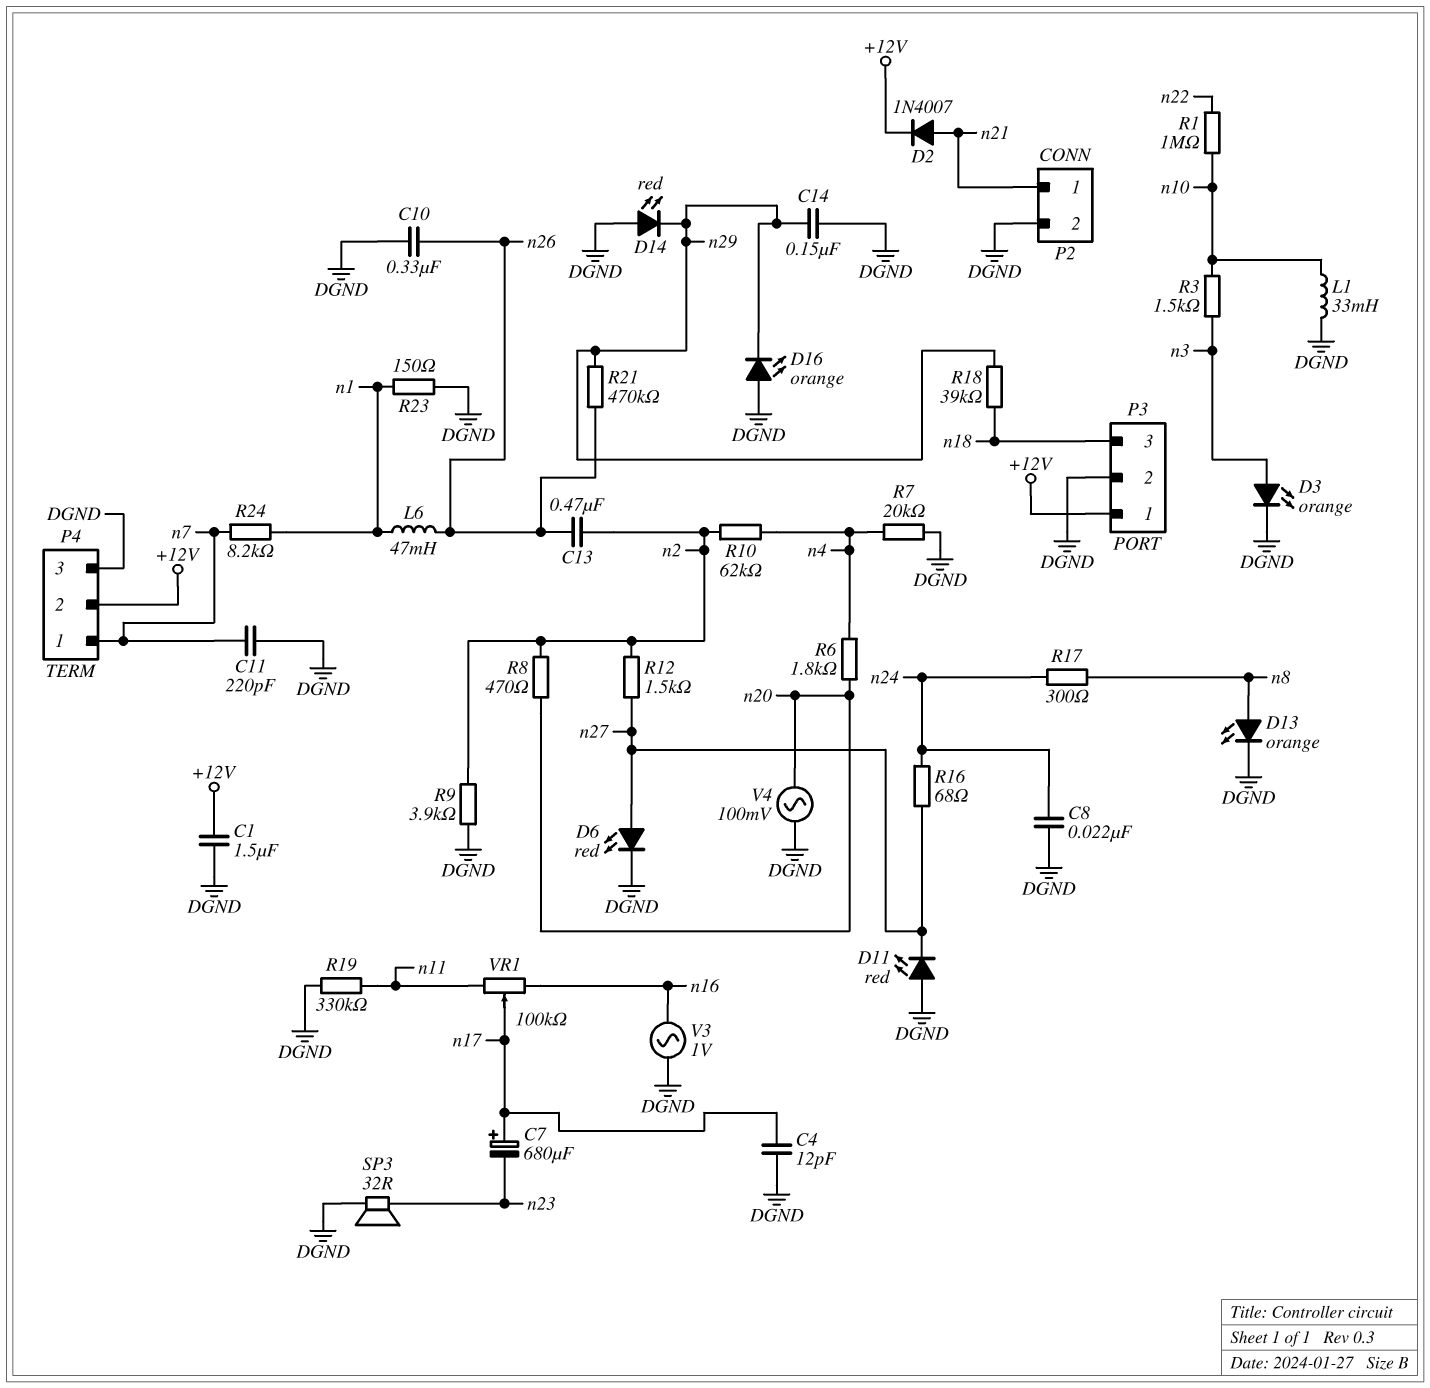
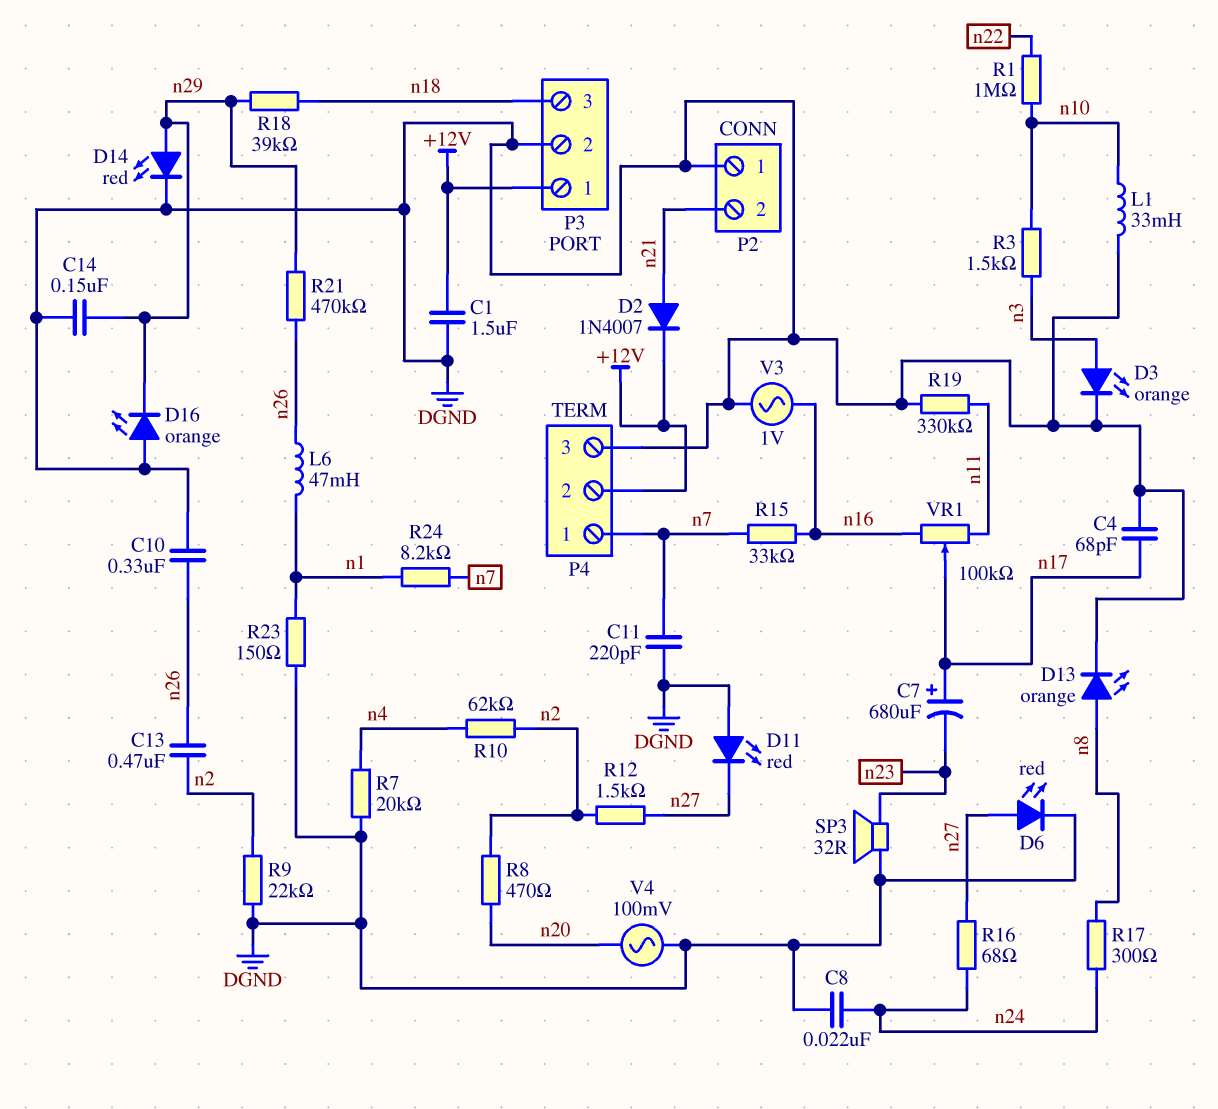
C4: 12pF (DGND, n17) -> 68pF (DGND, n17)
D14: LED red (A DGND, K n29) -> LED red (A n29, K DGND)
P2 pin 1: n21 -> DGND
P2 pin 2: DGND -> n21
R6: 1.8k (n4, n20) -> none
R9: 3.9k (DGND, n2) -> 22k (DGND, n2)
R15: none -> 33k (n7, n16)

